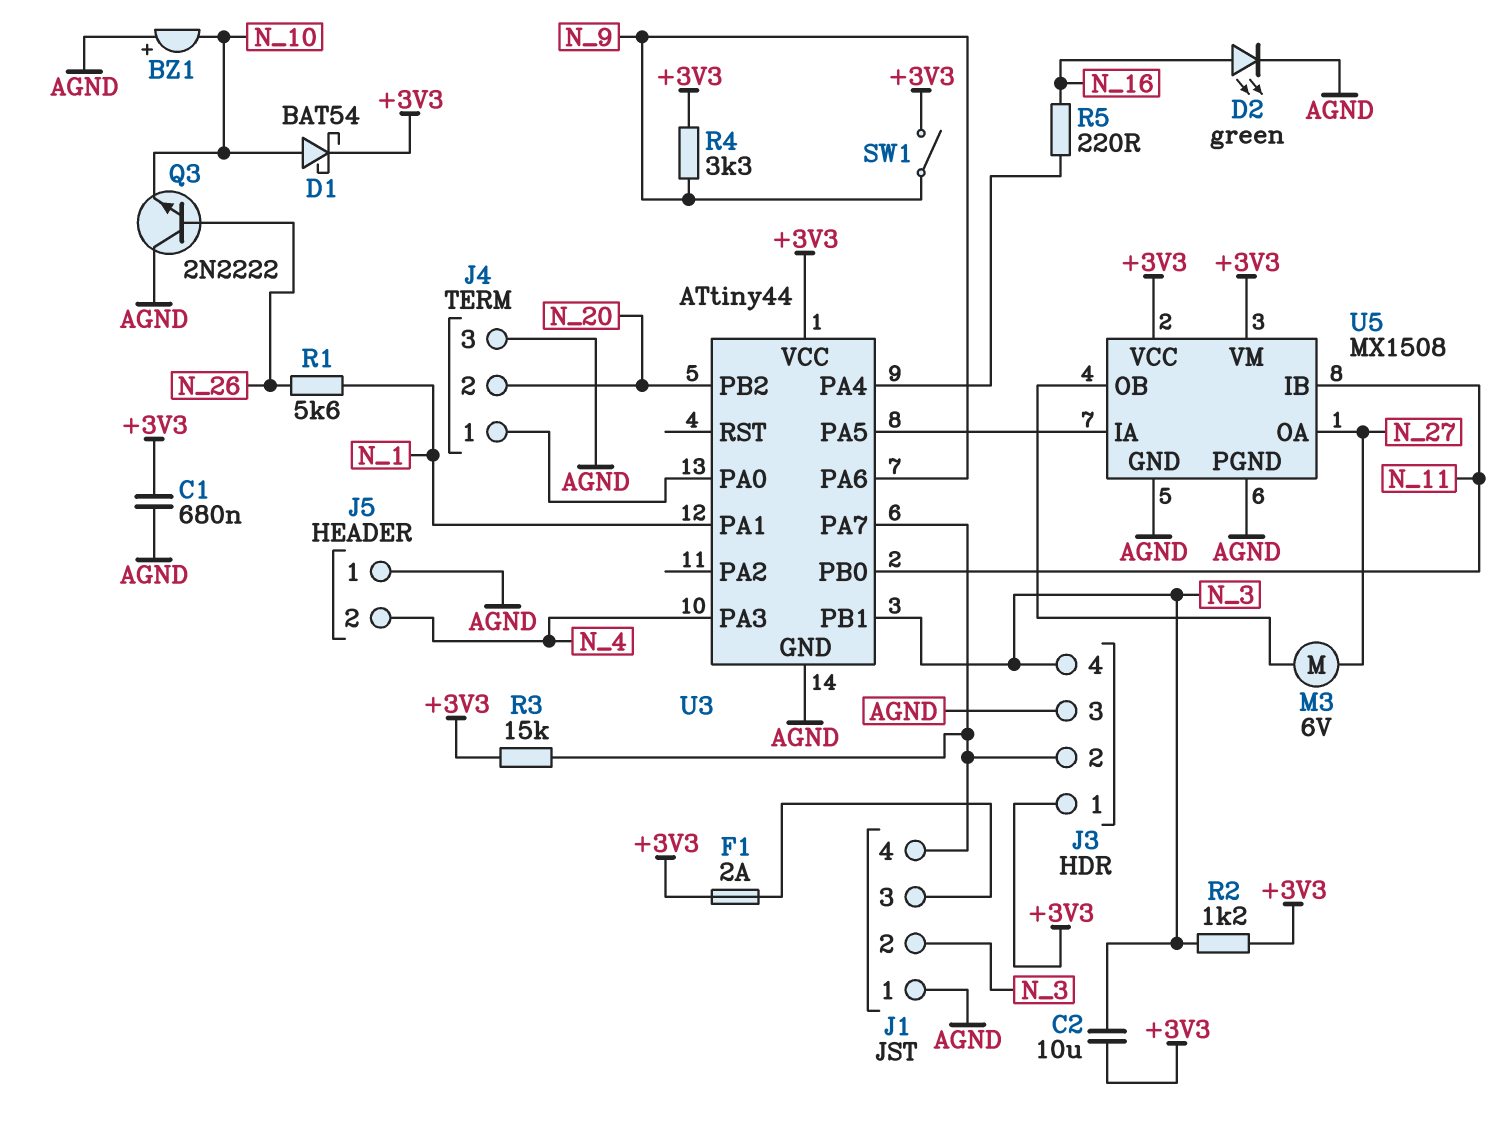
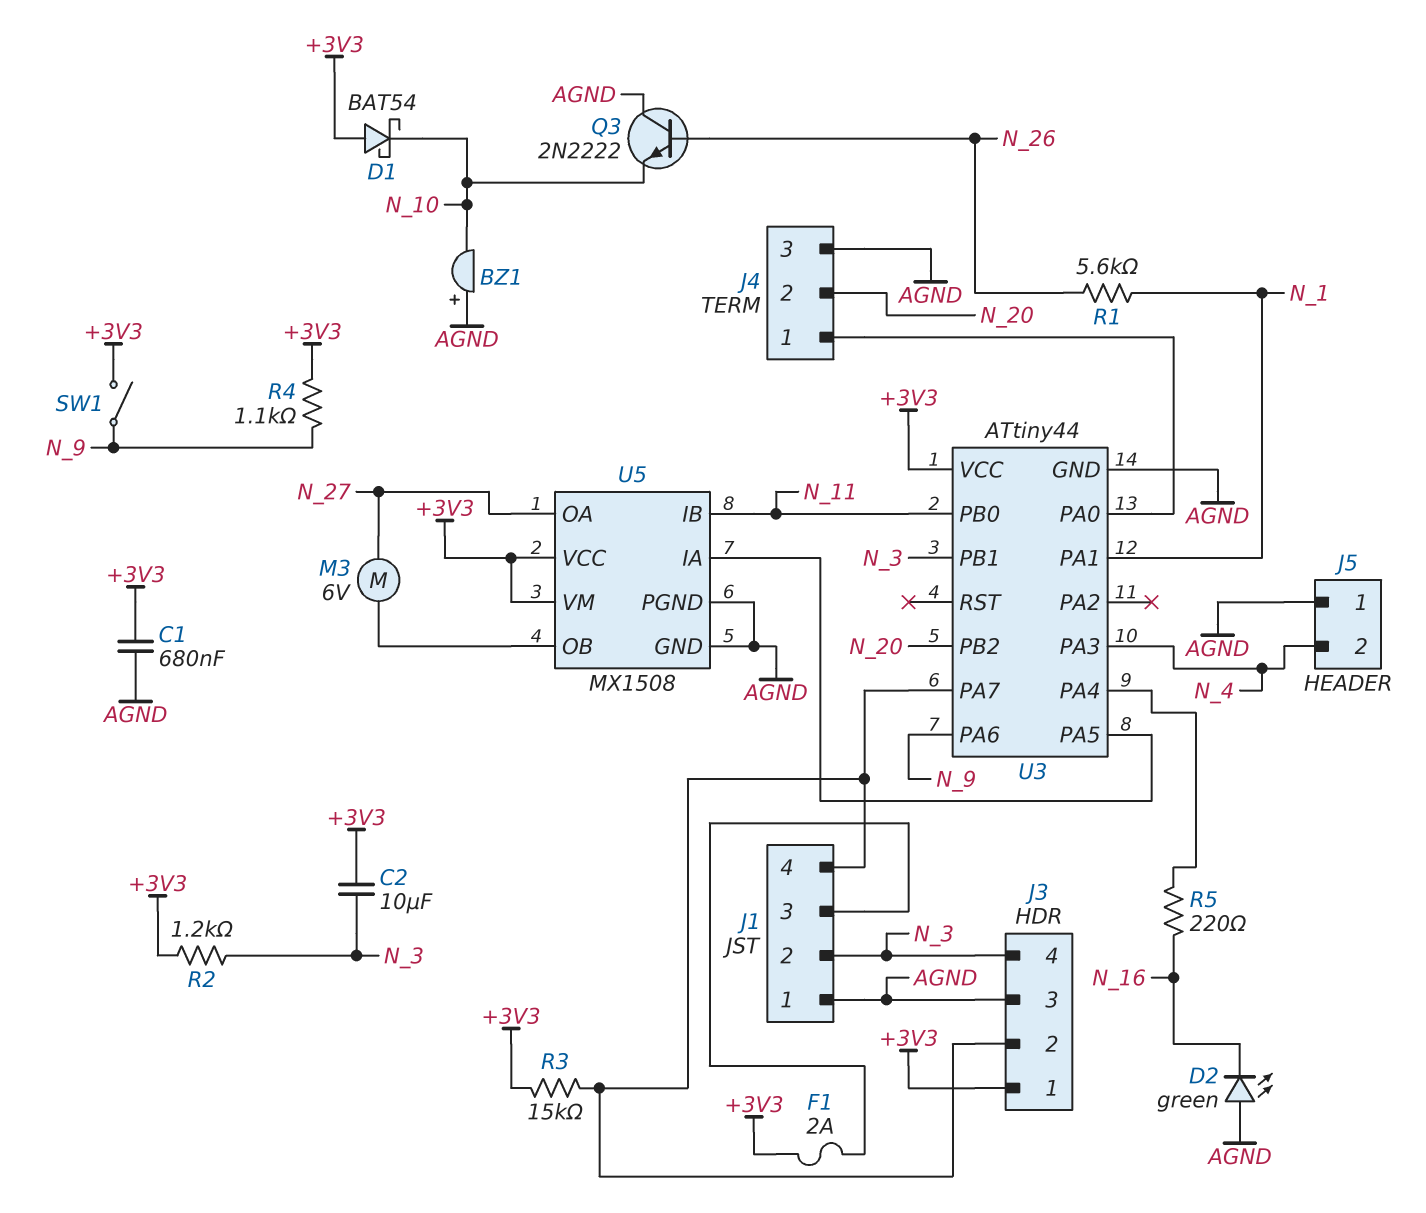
D1: schottky BAT54 (A N_10, K +3V3) -> schottky BAT54 (A +3V3, K N_10)
D2: LED green (A N_16, K AGND) -> LED green (A AGND, K N_16)
R4: 3.3k (+3V3, N_9) -> 1.1k (+3V3, N_9)

